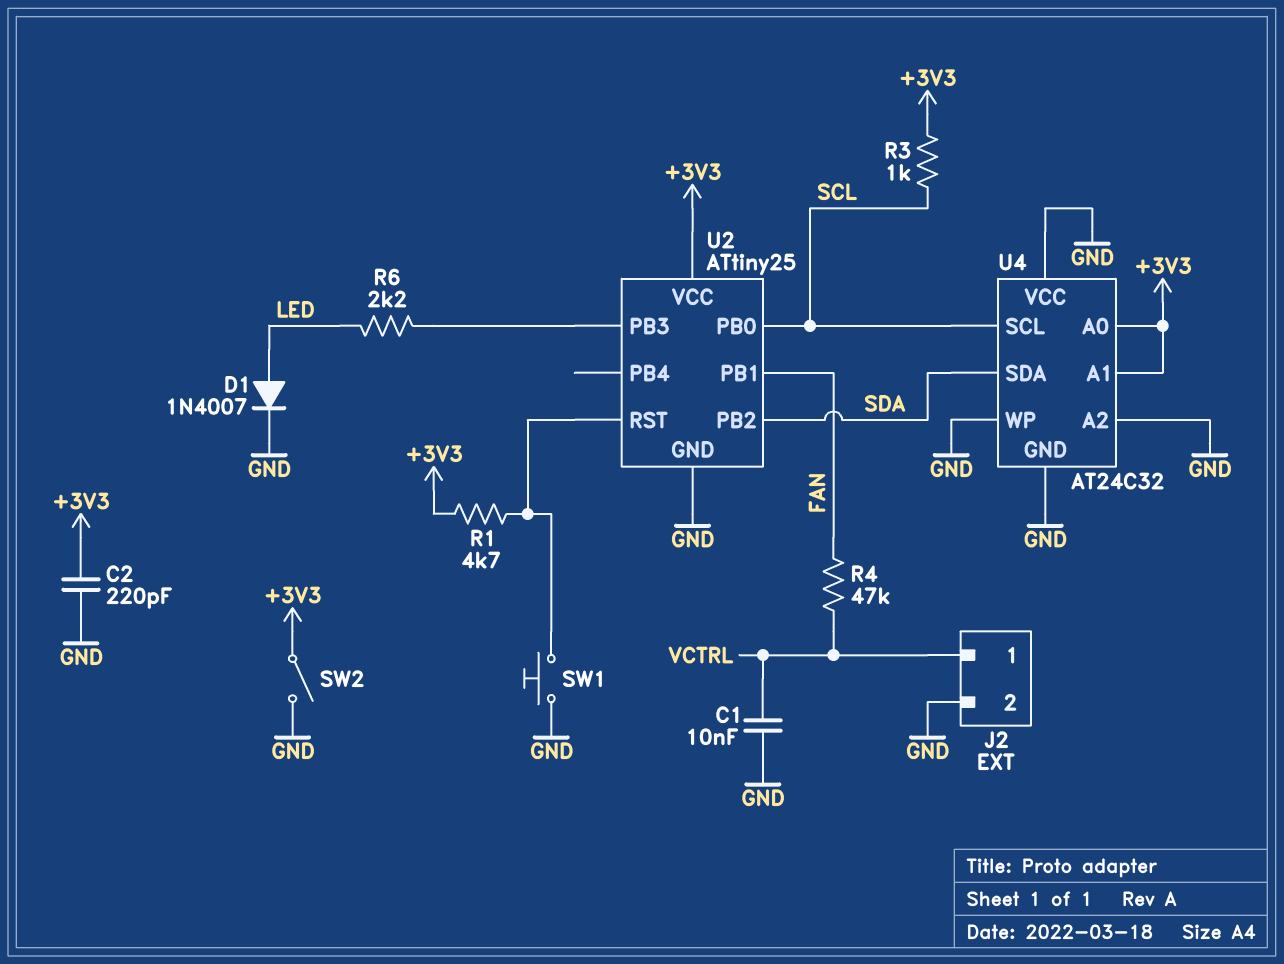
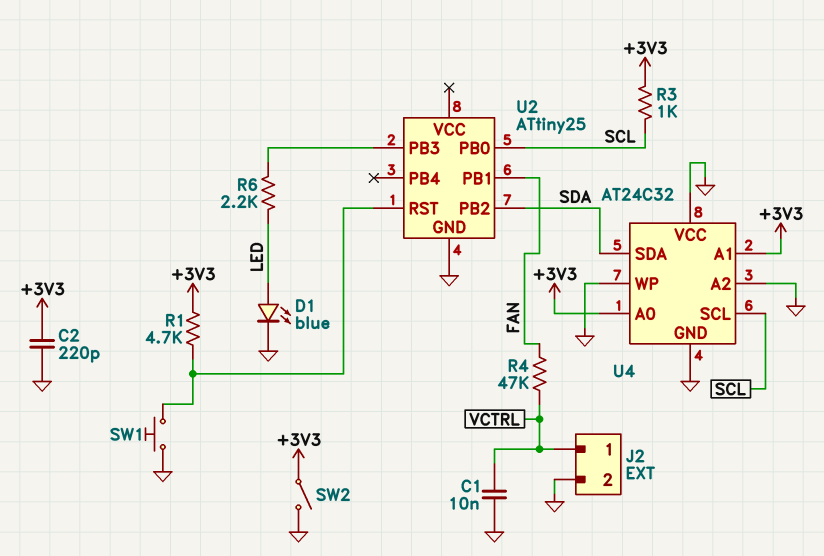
D1: diode 1N4007 (A LED, K GND) -> LED blue (A LED, K GND)
U2 pin VCC: +3V3 -> none

